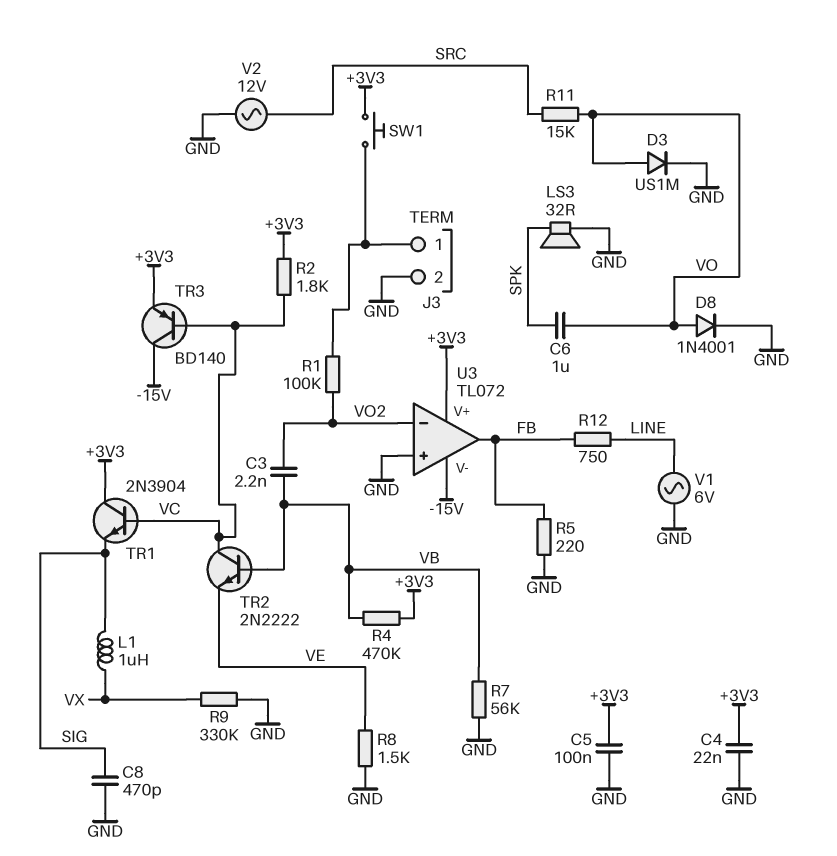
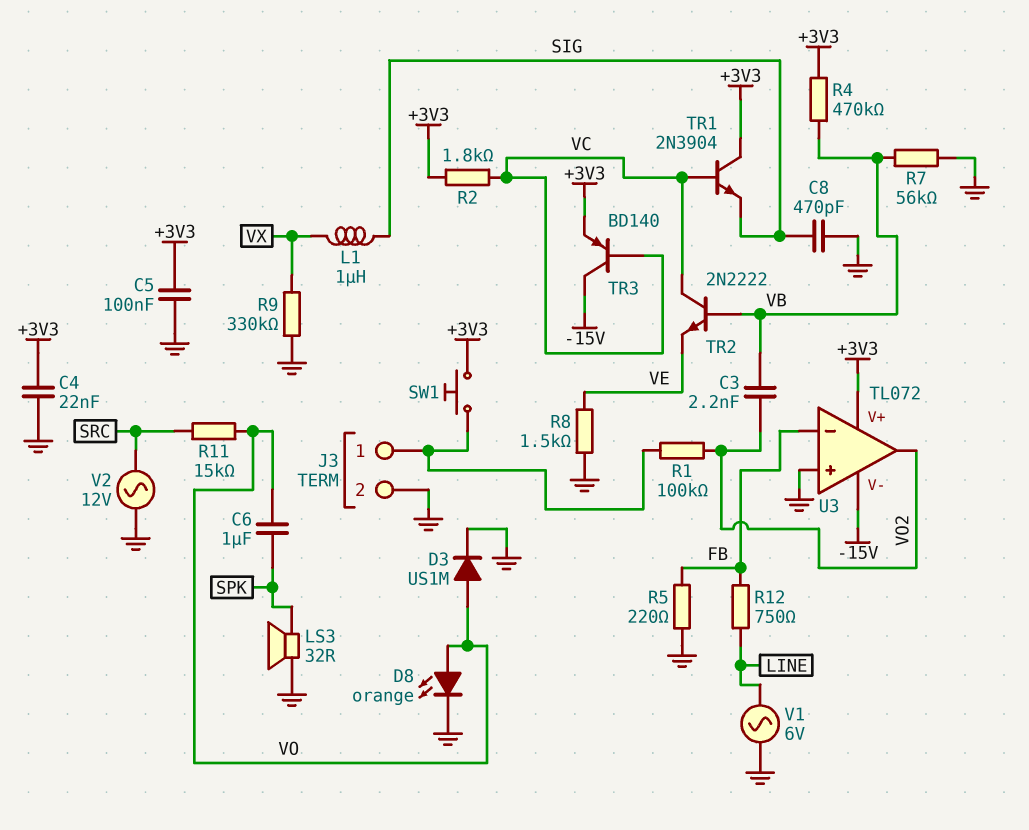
D8: diode 1N4001 (A VO, K GND) -> LED orange (A VO, K GND)
U3 pin in-: VO2 -> FB
U3 pin out: FB -> VO2

